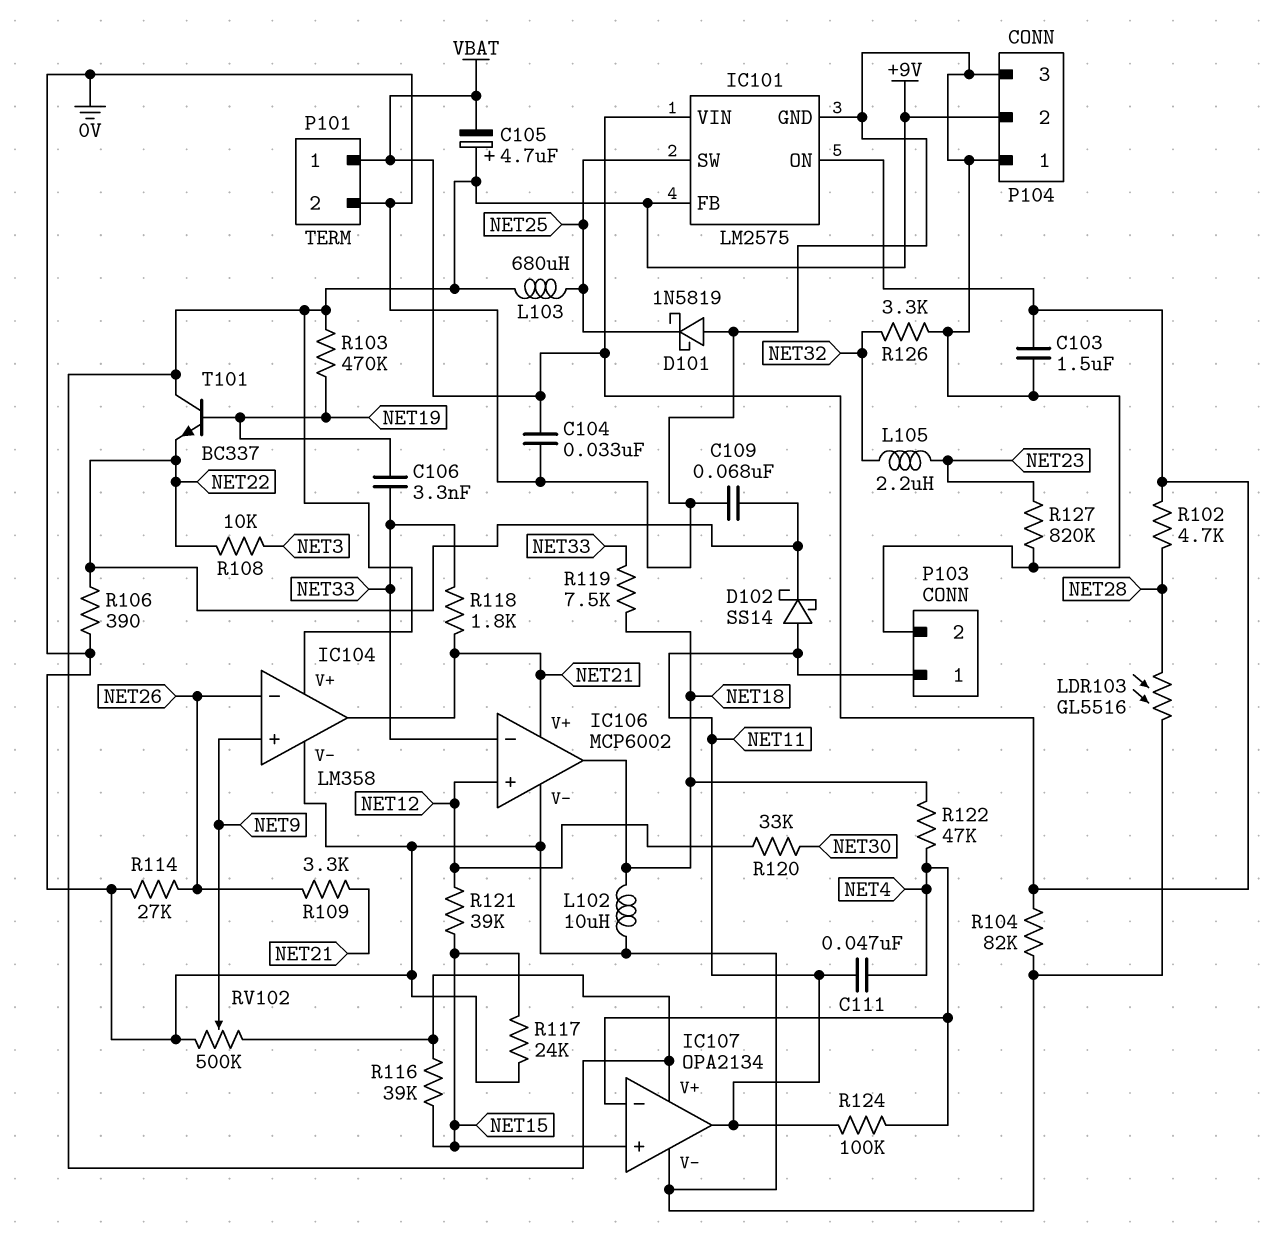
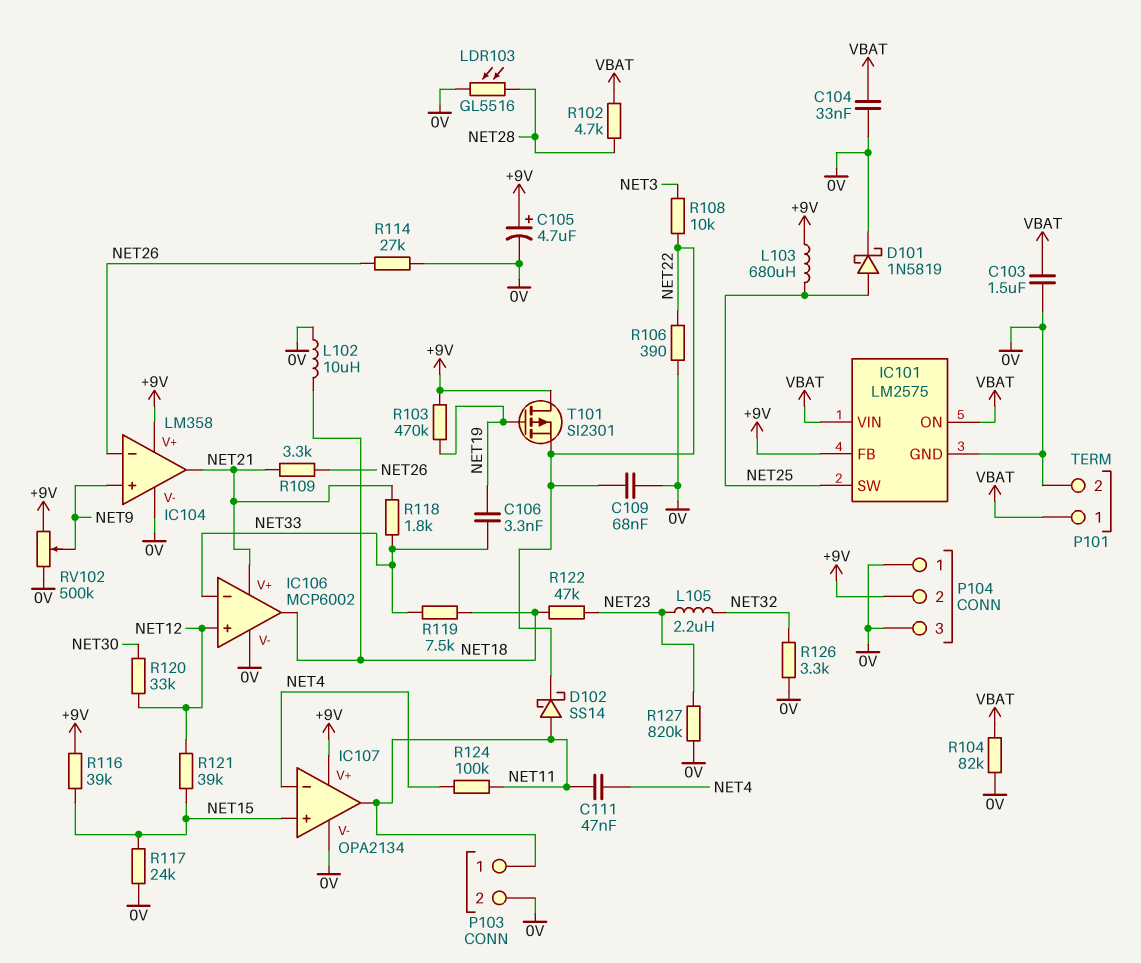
C105: 4.7uF (plus +9V, minus VBAT) -> 4.7uF (plus +9V, minus 0V)
D101: schottky 1N5819 (A 0V, K NET25) -> schottky 1N5819 (A NET25, K 0V)
R122: 47k (NET4, NET18) -> 47k (NET18, NET23)
T101: NPN BC337 (B NET19, C +9V, E NET22) -> PMOS SI2301 (G NET19, D +9V, S NET22)

